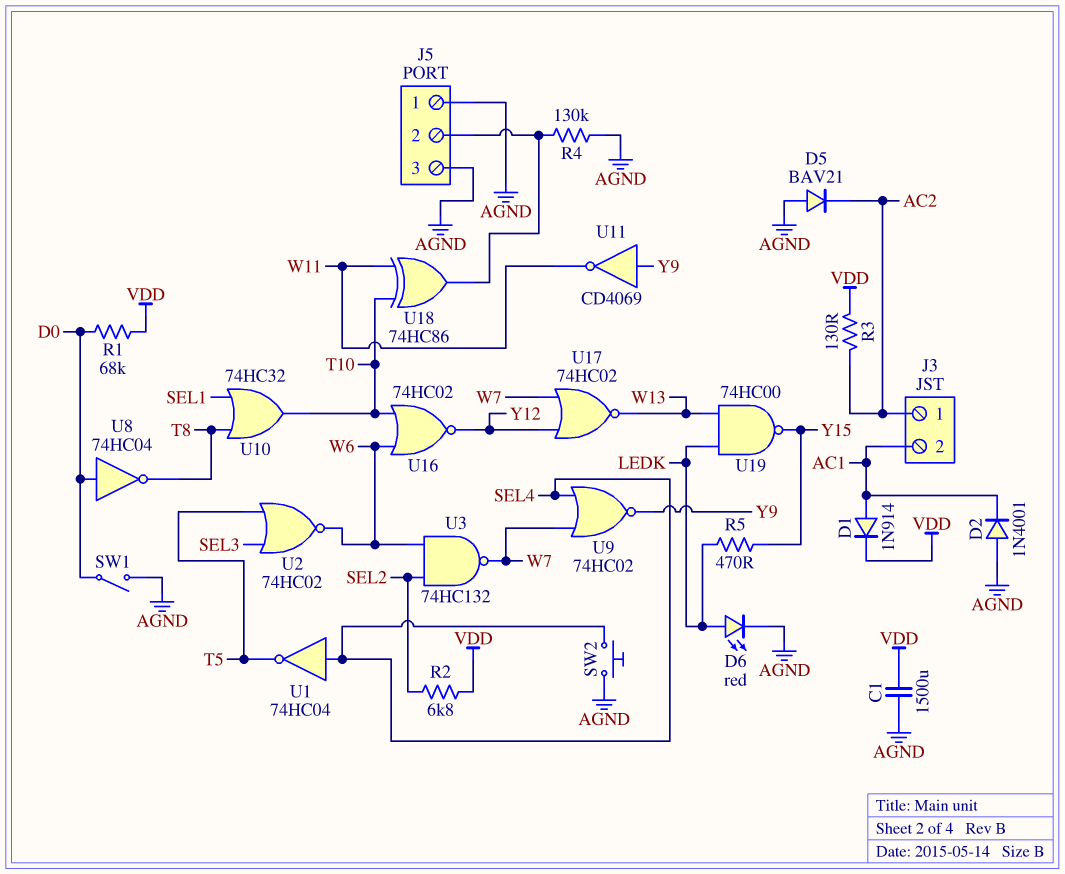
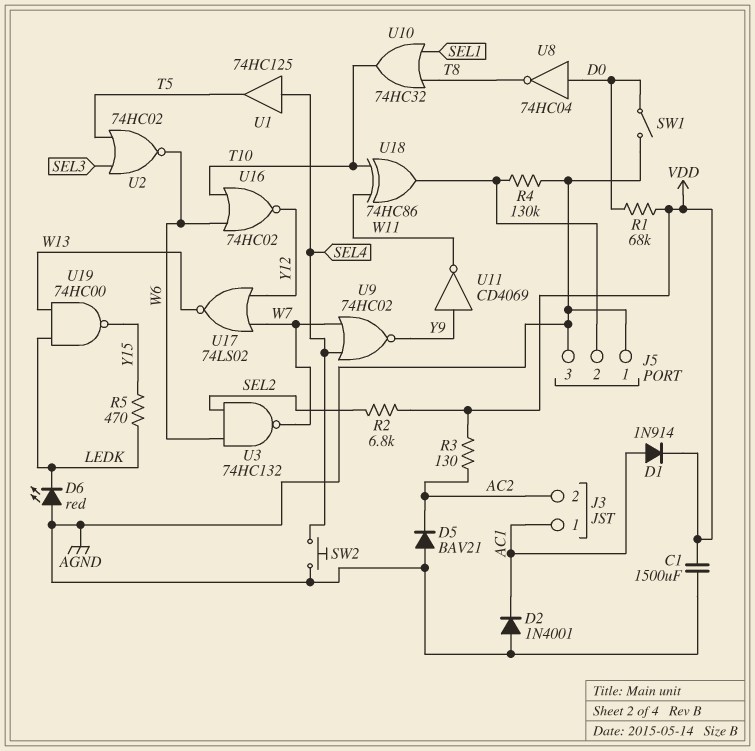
D6: LED red (A LEDK, K AGND) -> LED red (A AGND, K LEDK)
J3 pin 1: AC2 -> AC1
J3 pin 2: AC1 -> AC2
U1: NOT 74HC04 (in SEL4, out T5) -> buffer 74HC125 (in SEL4, out T5)
U17: NOR 74HC02 (in W7, in Y12, out W13) -> NOR 74LS02 (in W7, in Y12, out W13)

